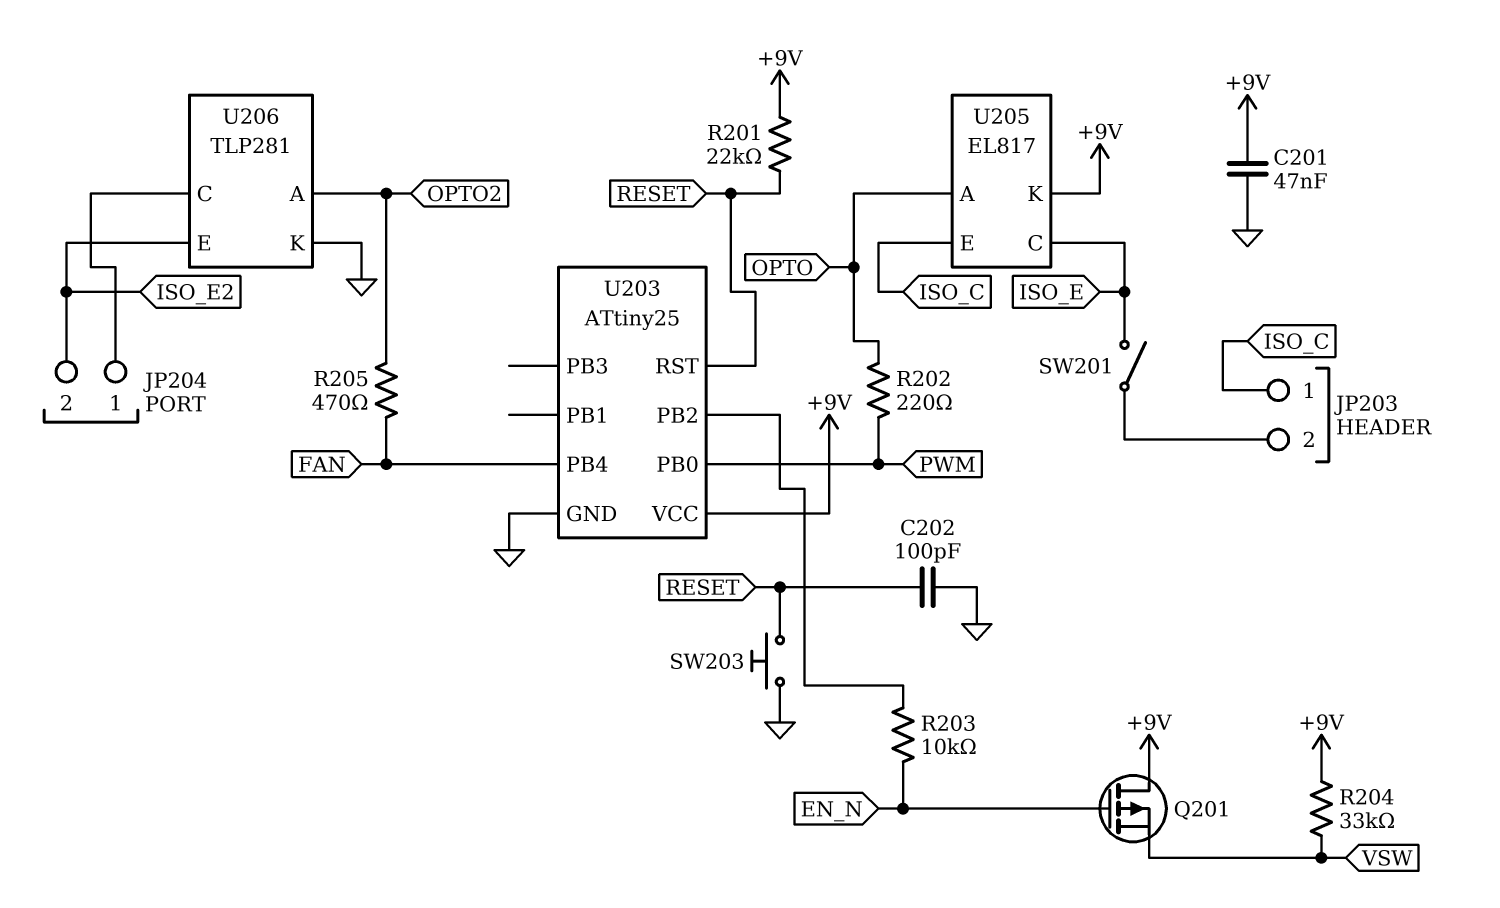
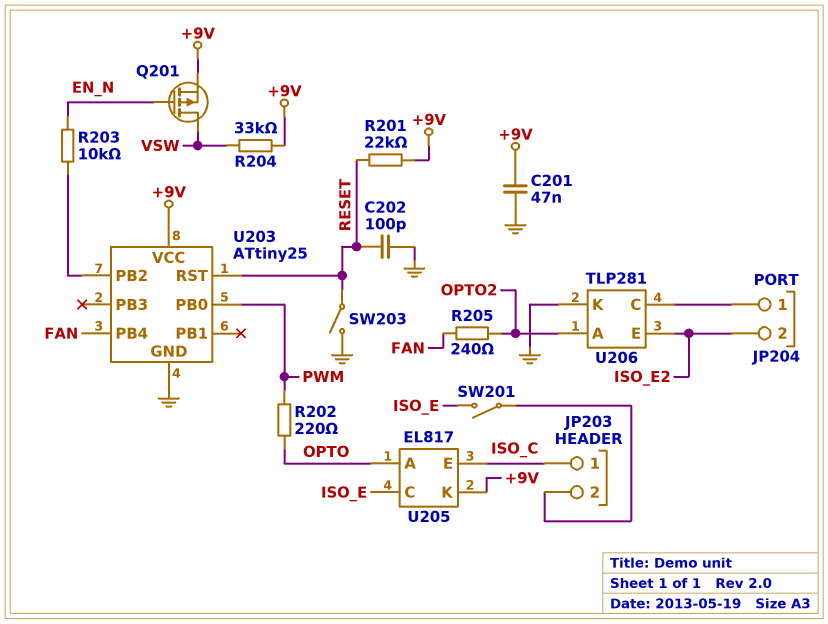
Q201: PMOS (G EN_N, D +9V, S VSW) -> PMOS (G EN_N, D VSW, S +9V)
R205: 470 (FAN, OPTO2) -> 240 (FAN, OPTO2)
SW203: button (GND, RESET) -> switch (GND, RESET)

